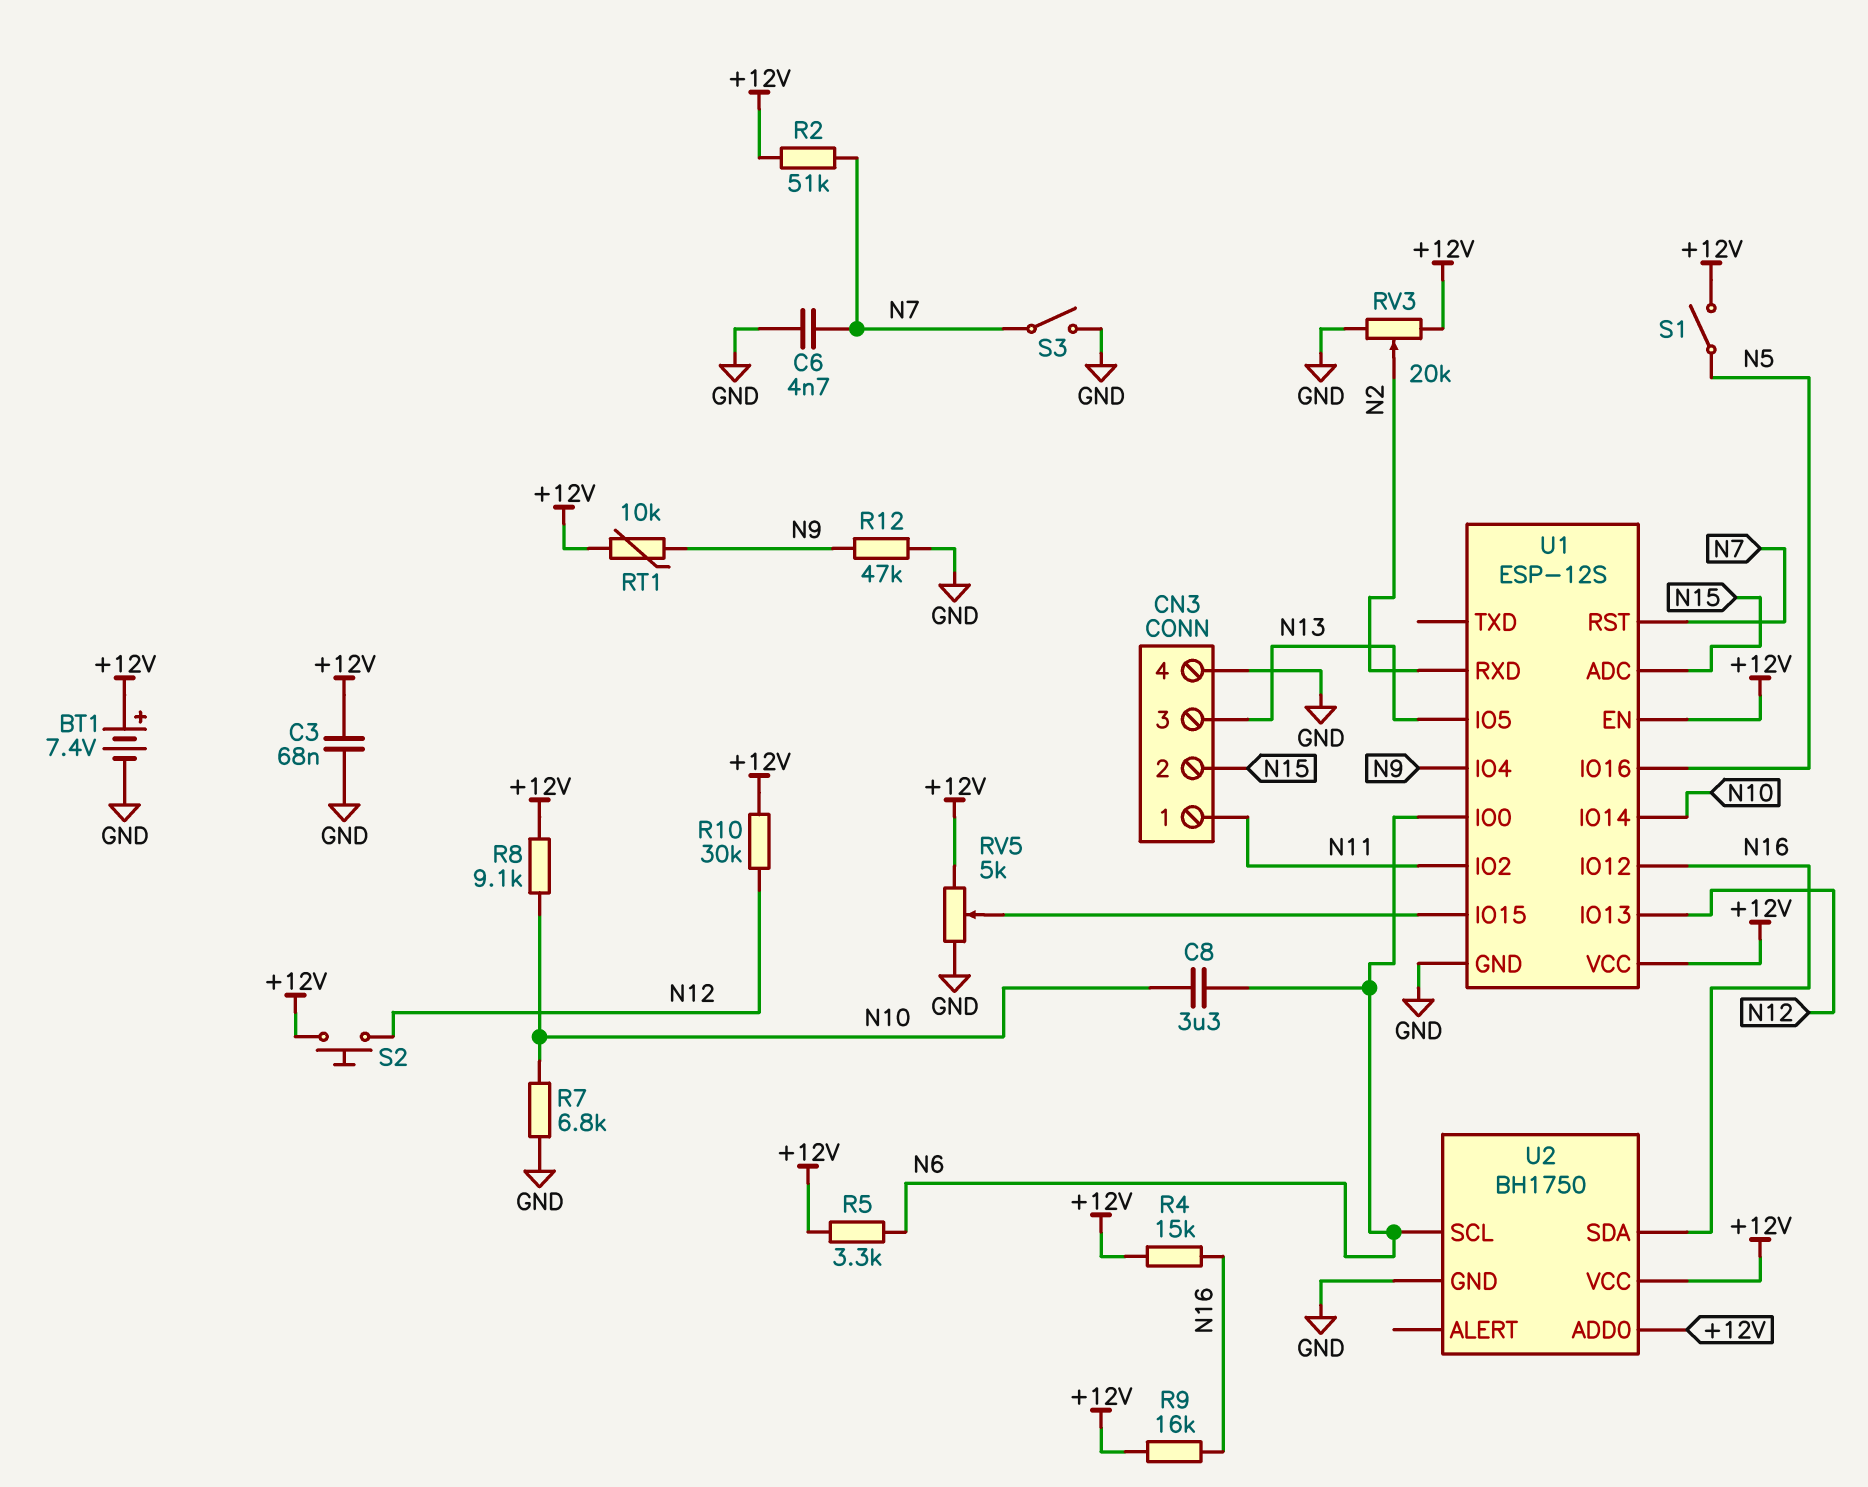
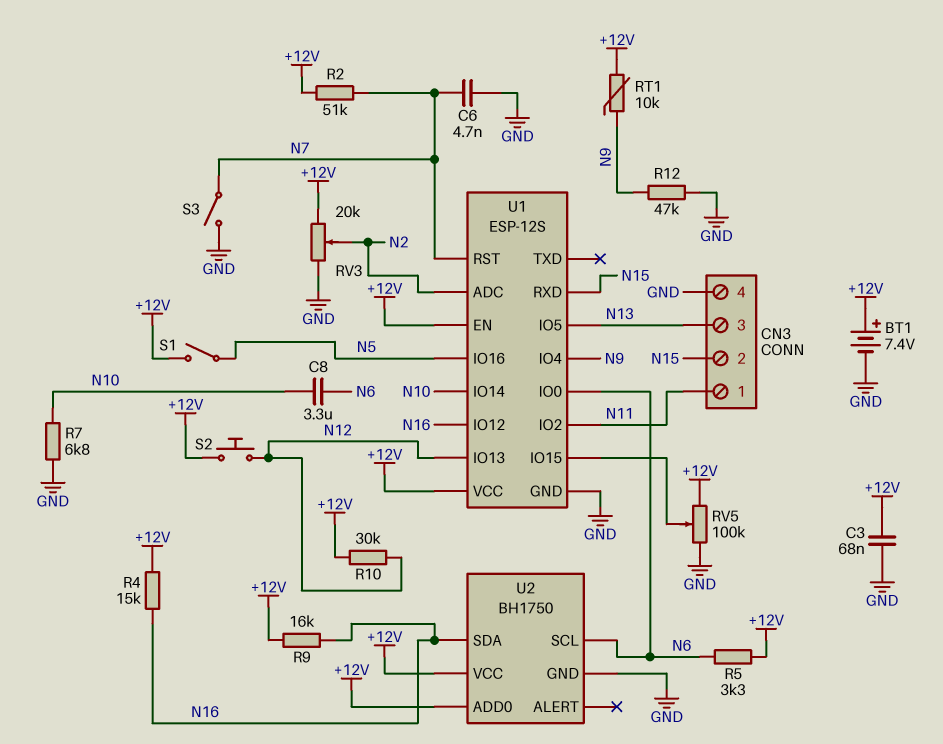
R8: 9.1k (+12V, N10) -> none
RV5: 5k (+12V, GND, wiper U1/IO15) -> 100k (+12V, GND, wiper U1/IO15)
U1 pin ADC: N15 -> N2
U1 pin RXD: N2 -> N15

